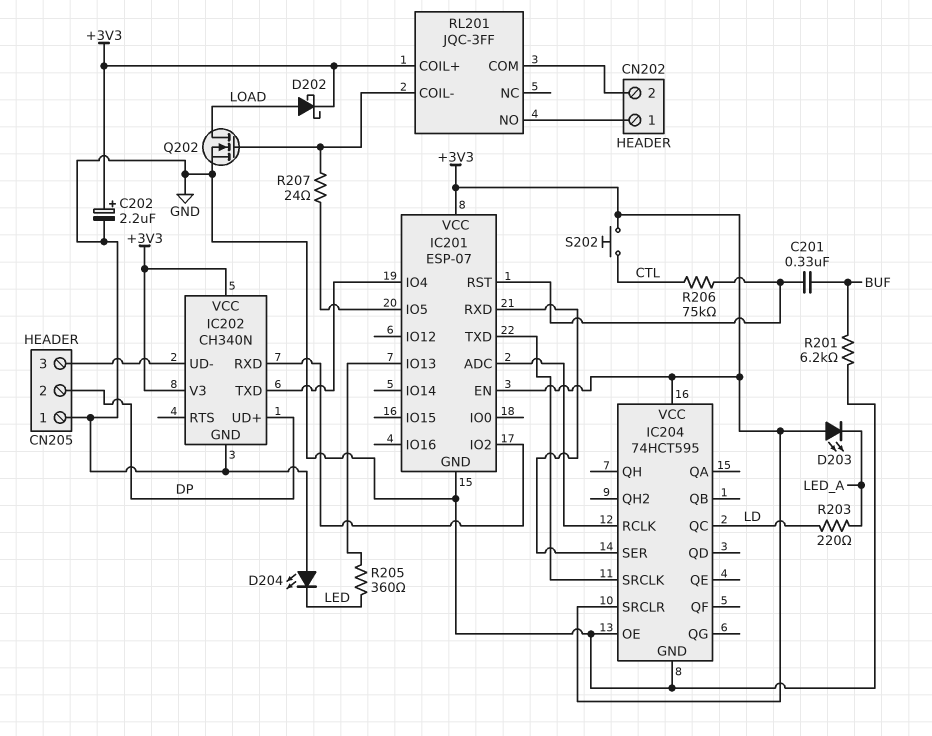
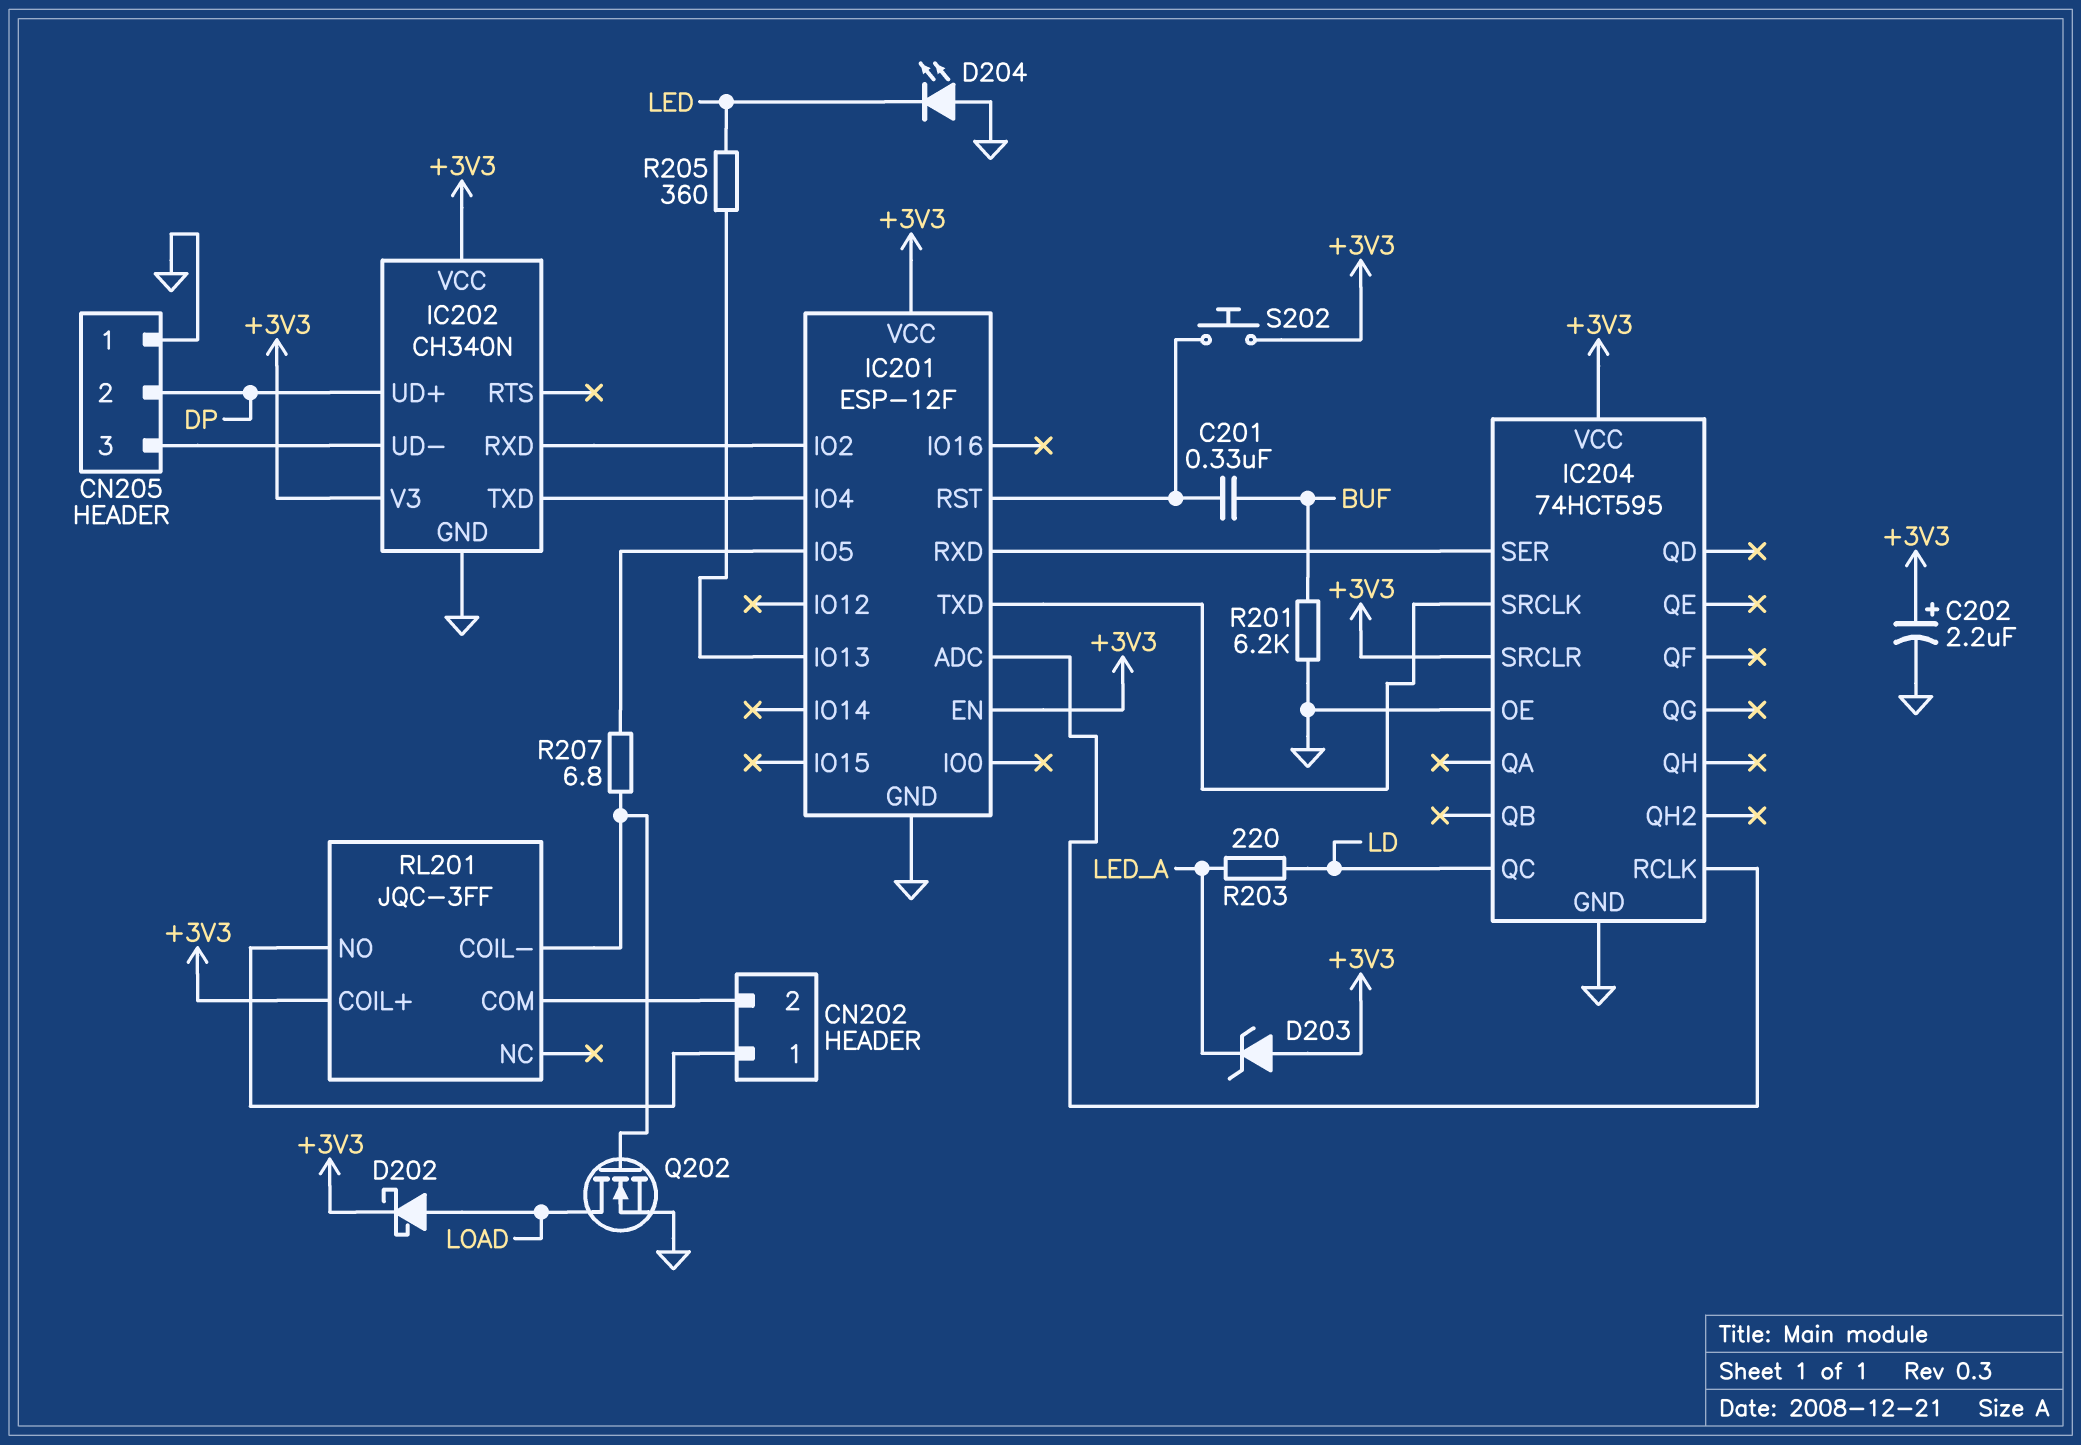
D203: LED (A +3V3, K LED_A) -> zener (A +3V3, K LED_A)
IC201: ESP-07 -> ESP-12F
R206: 75k (CTL, IC201/RST) -> none
R207: 24 (IC201/IO5, RL201/COIL-) -> 6.8 (IC201/IO5, RL201/COIL-)
S202: button (+3V3, CTL) -> button (+3V3, IC201/RST)

